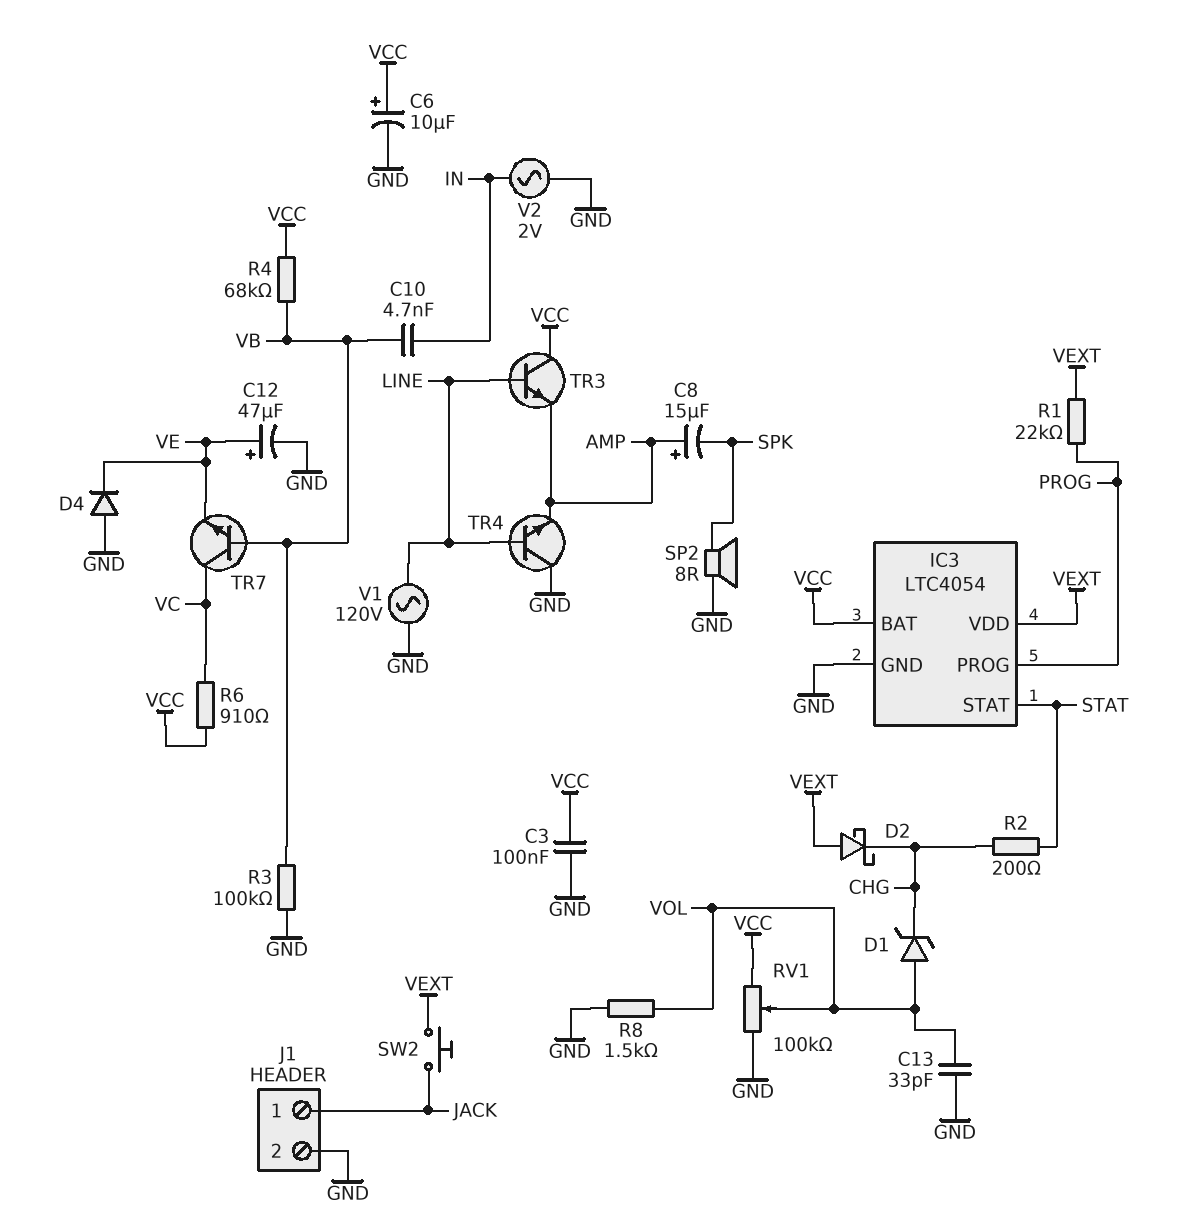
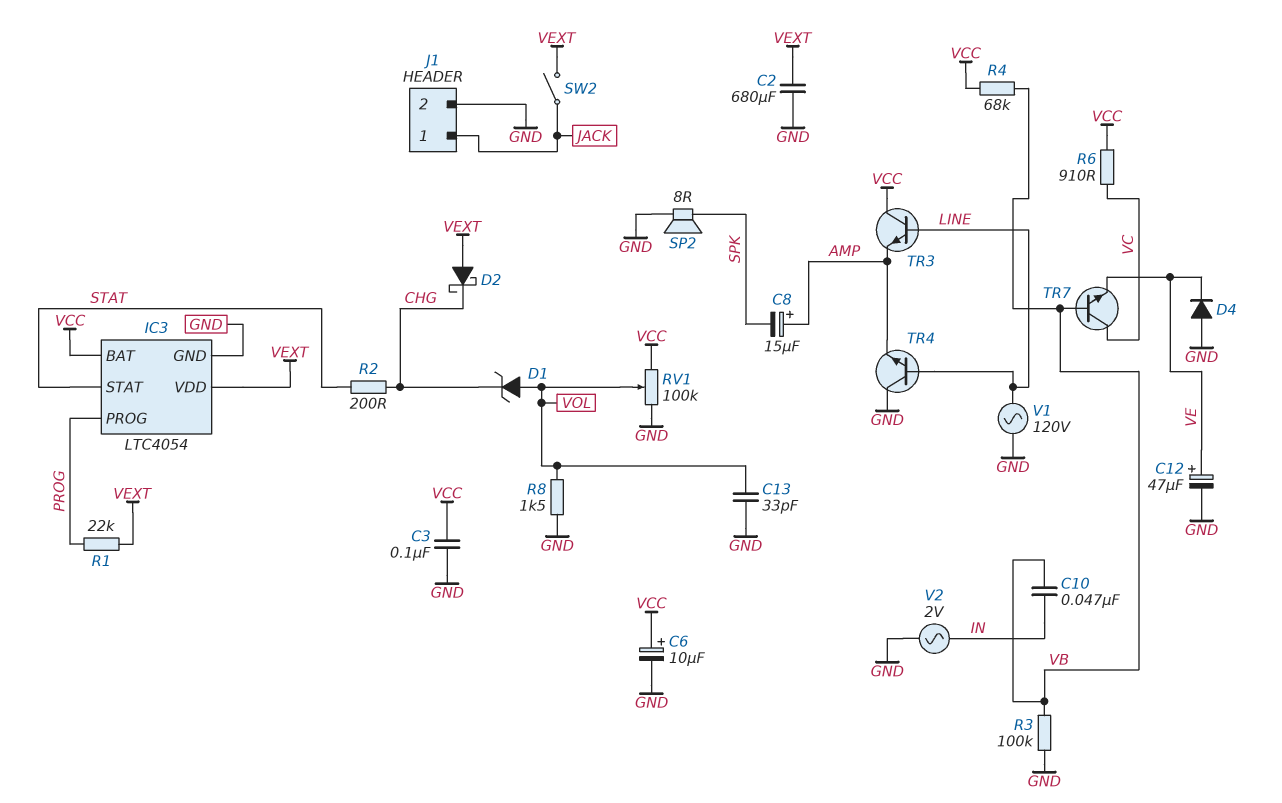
C2: none -> 680uF (GND, VEXT)
C10: 4.7nF (IN, VB) -> 47nF (IN, VB)
SW2: button (JACK, VEXT) -> switch (JACK, VEXT)

